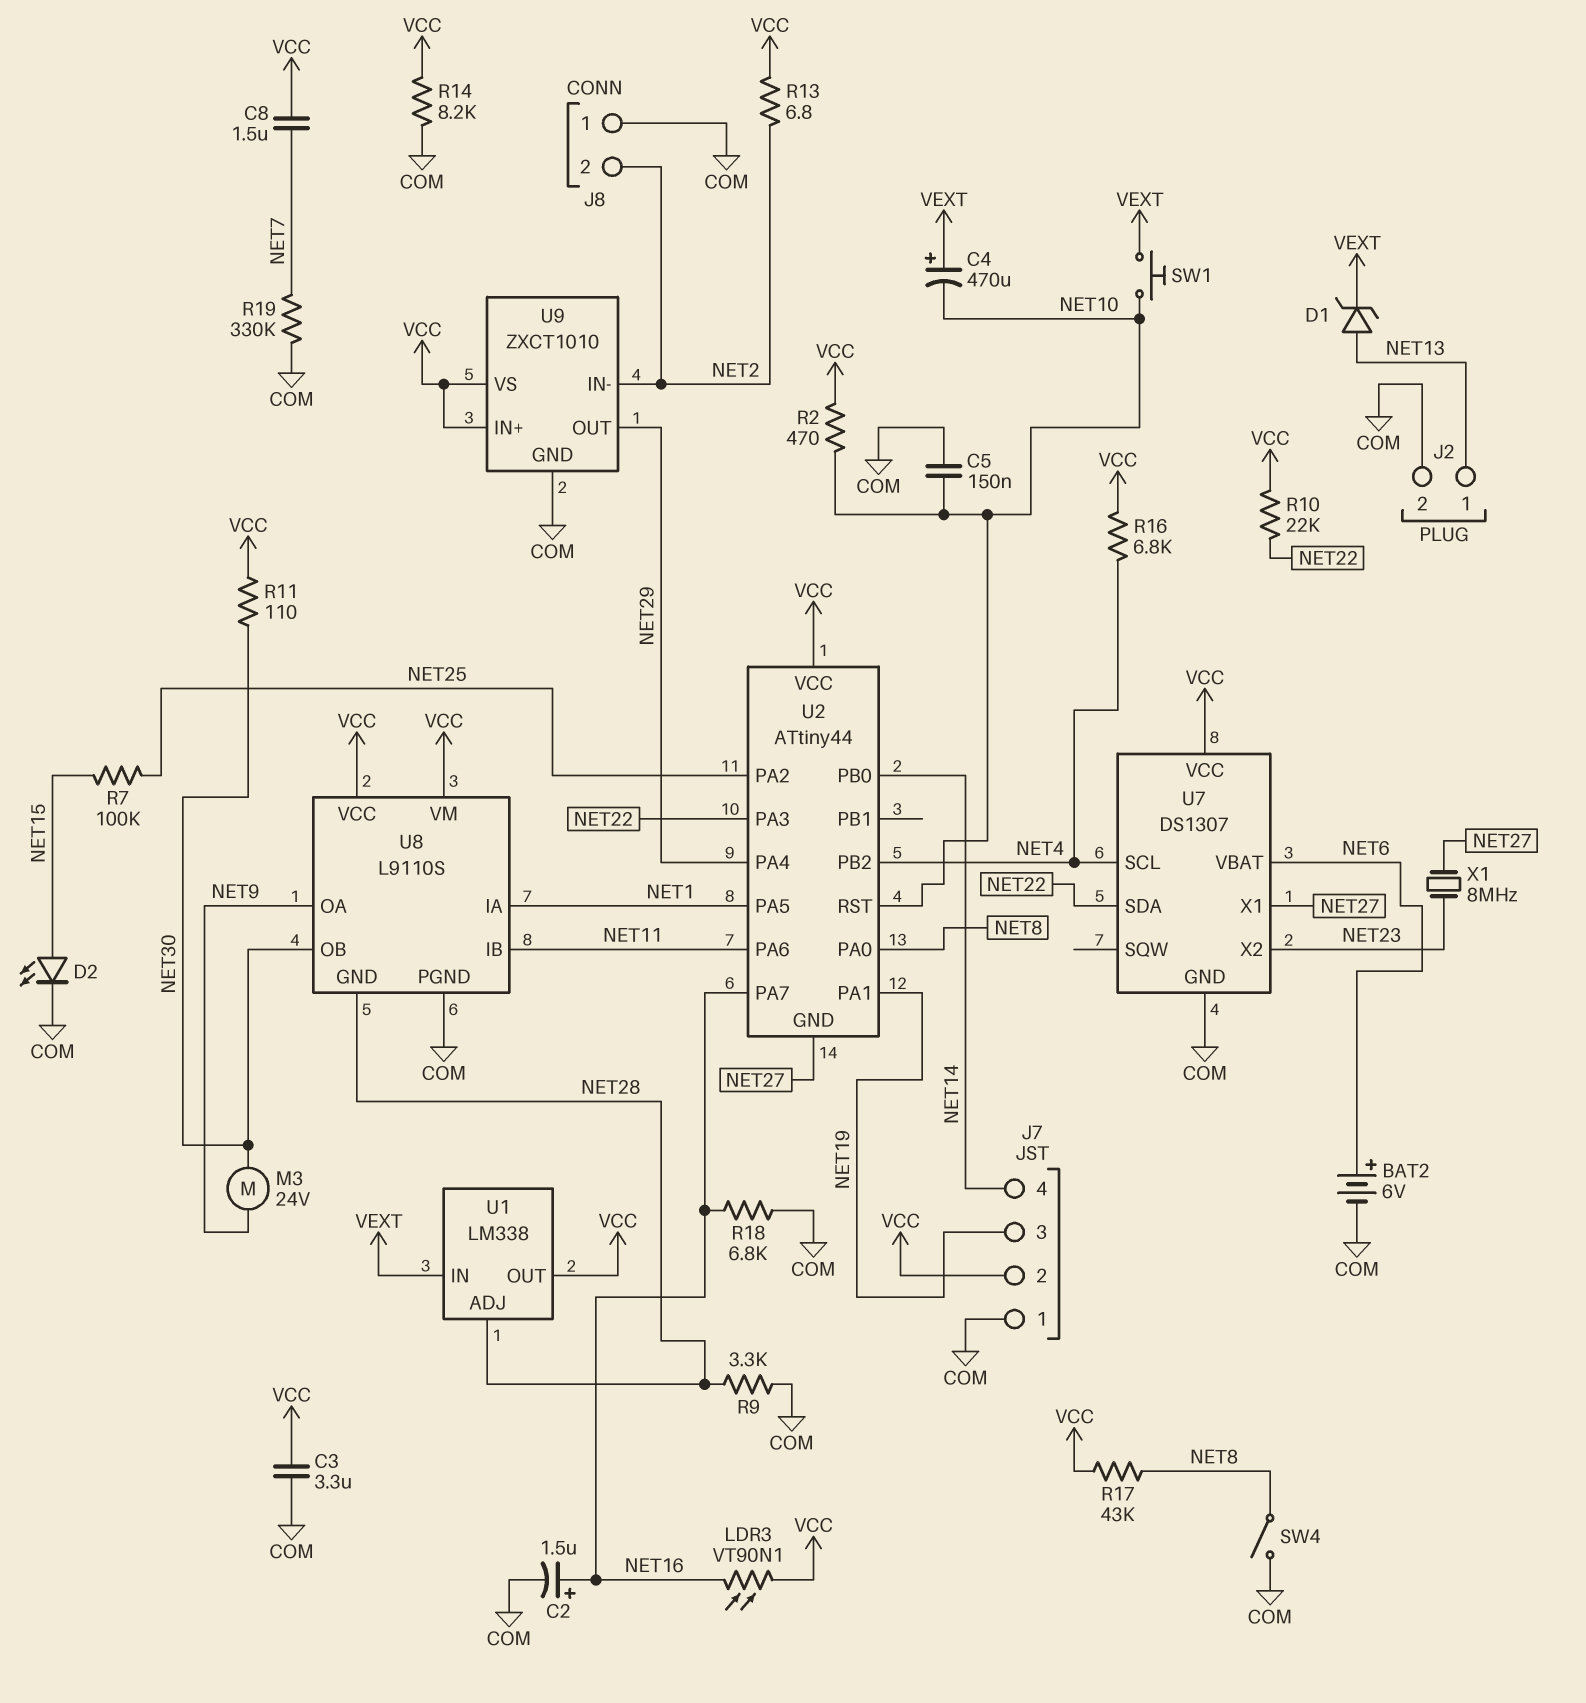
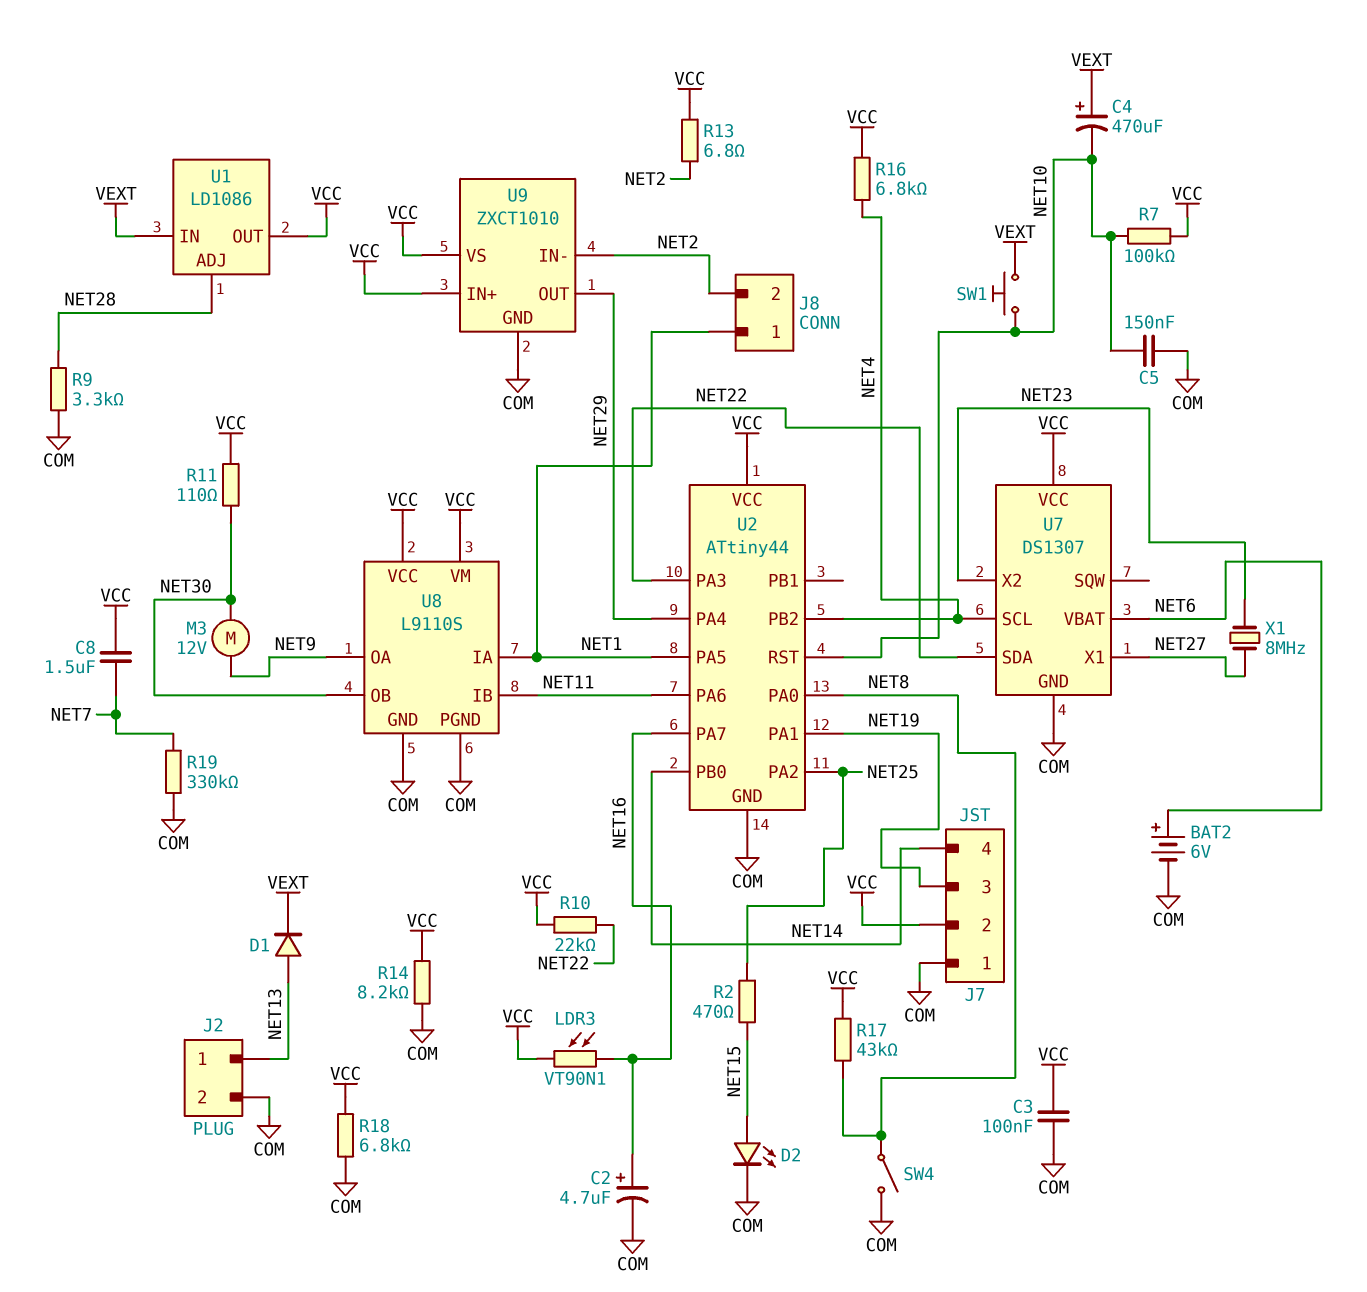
C2: 1.5uF (plus NET16, minus COM) -> 4.7uF (plus NET16, minus COM)
C3: 3.3uF (COM, VCC) -> 100nF (COM, VCC)
D1: zener (A NET13, K VEXT) -> diode (A NET13, K VEXT)
J8 pin 1: COM -> NET1
M3: motor 24V (NET9, NET30) -> motor 12V (NET9, NET30)
R2: 470 (NET10, VCC) -> 470 (NET15, NET25)
R7: 100k (NET15, NET25) -> 100k (NET10, VCC)
R18: 6.8k (COM, NET16) -> 6.8k (COM, VCC)
U1: LM338 -> LD1086
U2 pin GND: NET27 -> COM
U8 pin GND: NET28 -> COM

